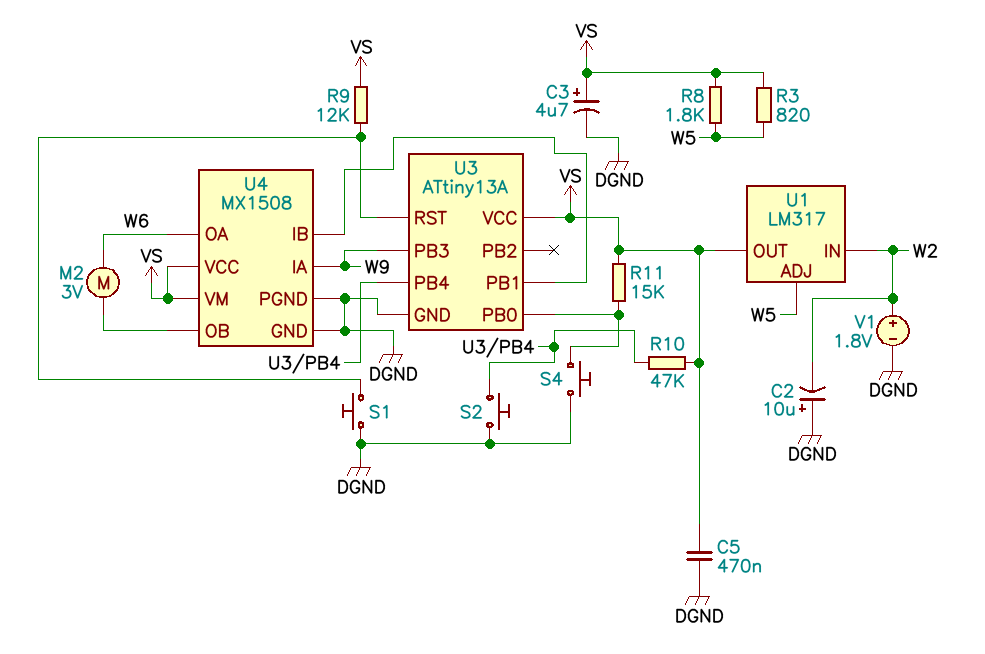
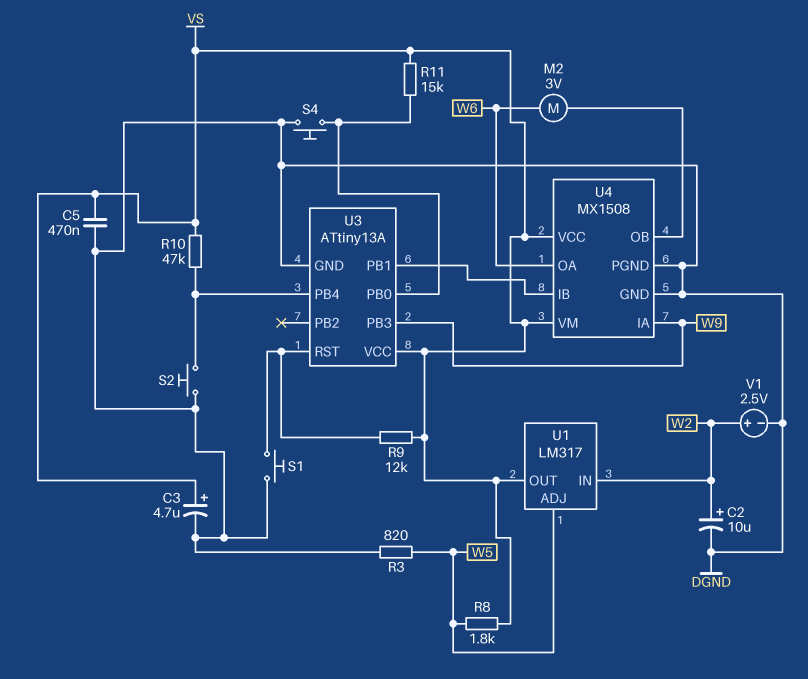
C2: 10uF (plus DGND, minus W2) -> 10uF (plus W2, minus DGND)
R3: 820 (VS, W5) -> 820 (DGND, W5)
V1: 1.8V (plus W2, minus DGND) -> 2.5V (plus W2, minus DGND)

